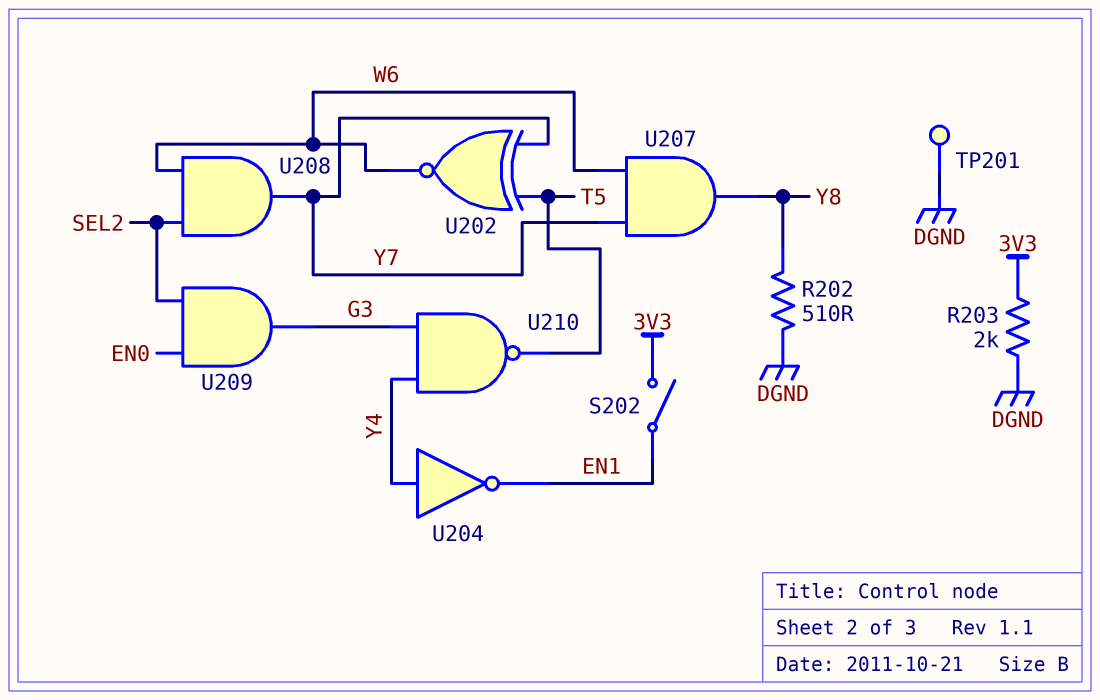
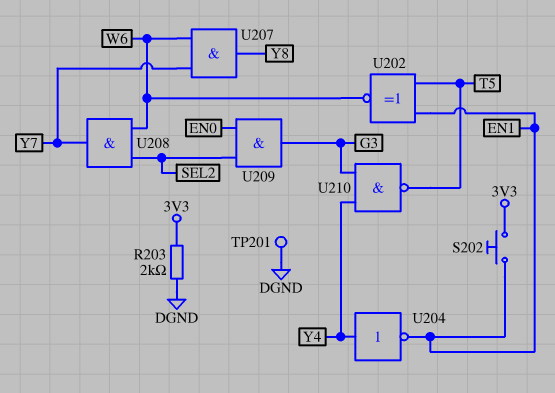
R202: 510 (DGND, Y8) -> none
S202: switch (3V3, EN1) -> button (3V3, EN1)
U202: XNOR (in T5, in Y7, out W6) -> XNOR (in EN1, in T5, out W6)

